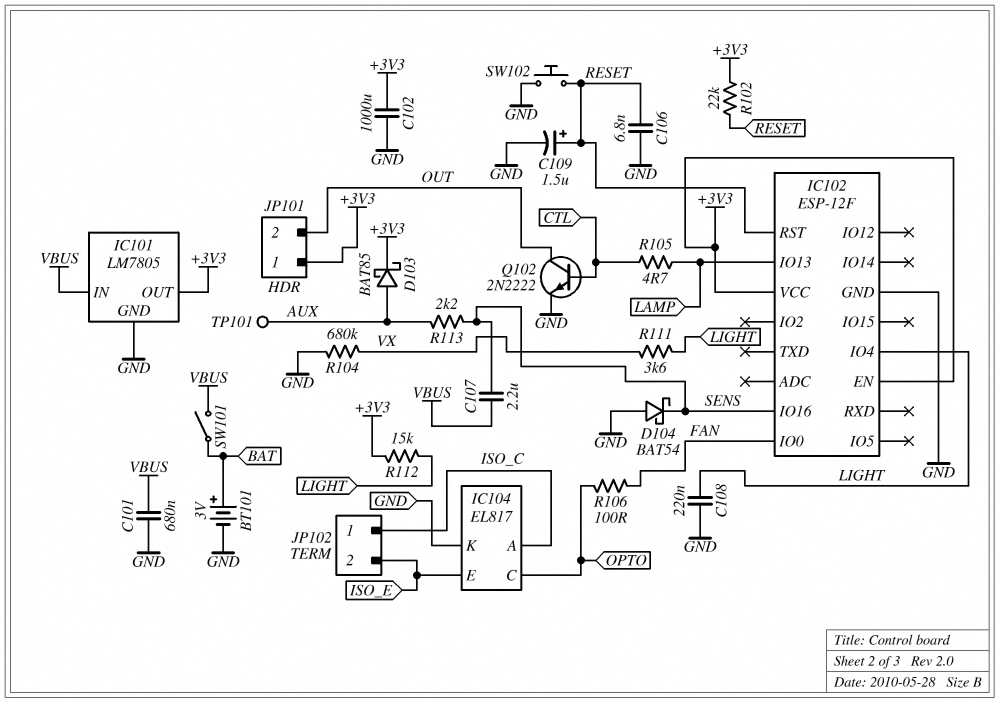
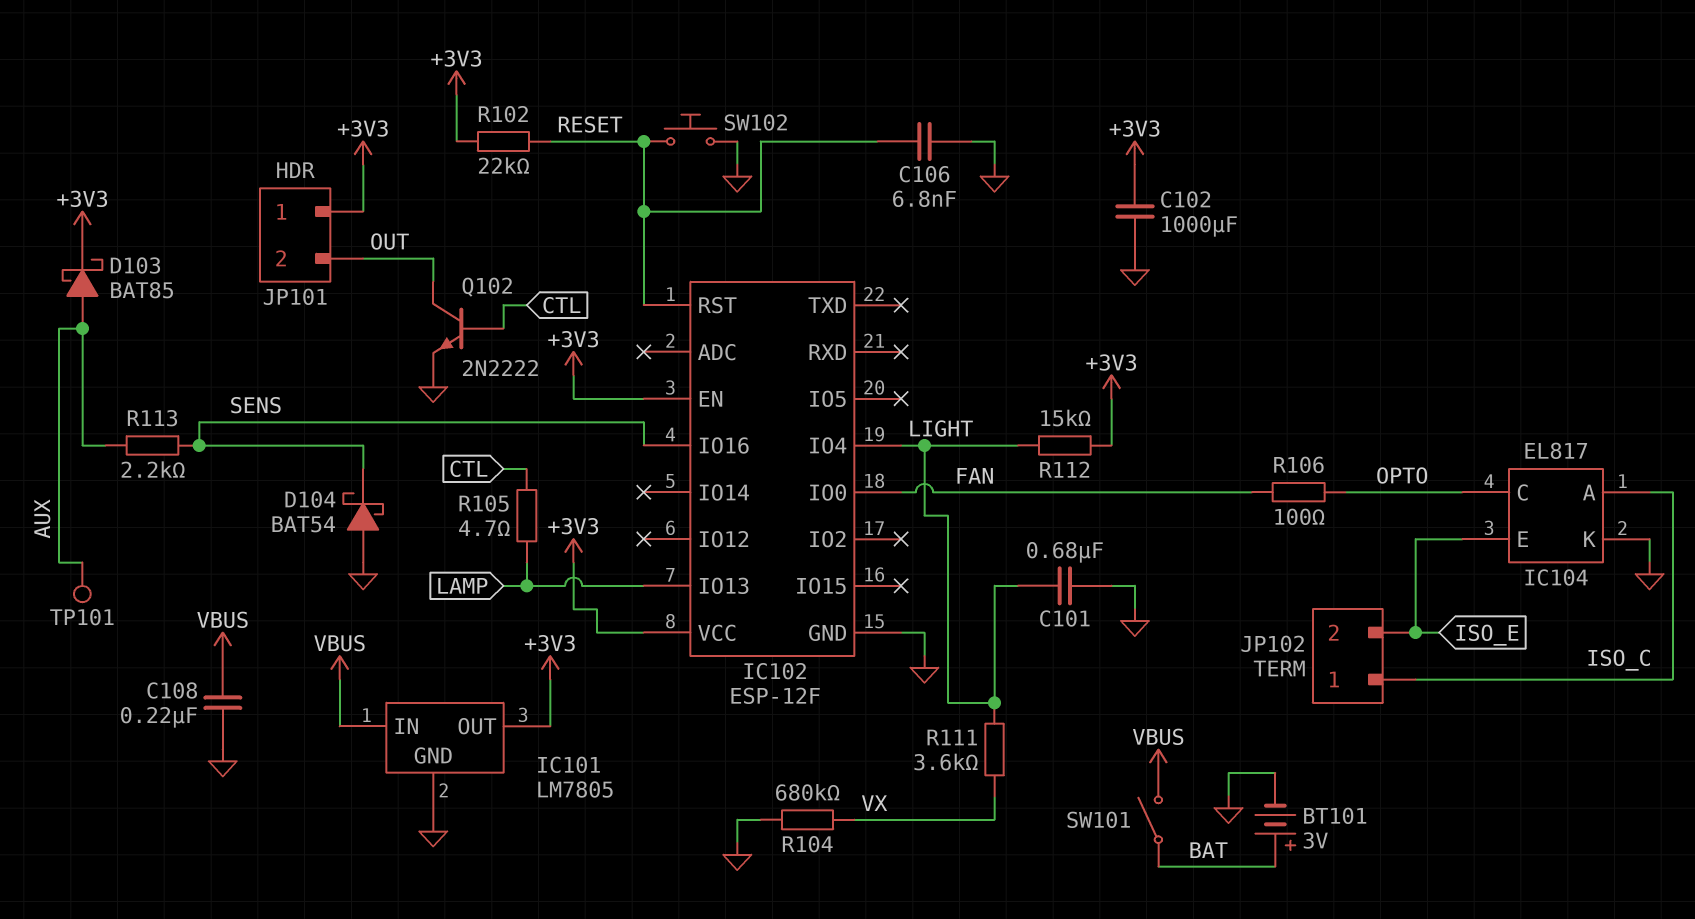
C101: 680nF (GND, VBUS) -> 680nF (GND, LIGHT)
C107: 2.2uF (SENS, VBUS) -> none
C108: 220nF (GND, LIGHT) -> 220nF (GND, VBUS)
C109: 1.5uF (plus RESET, minus GND) -> none

